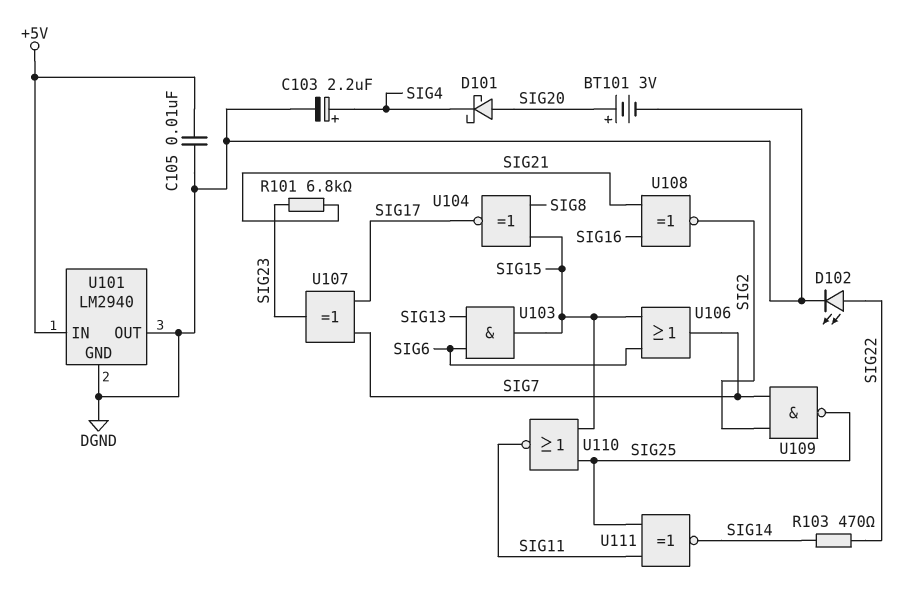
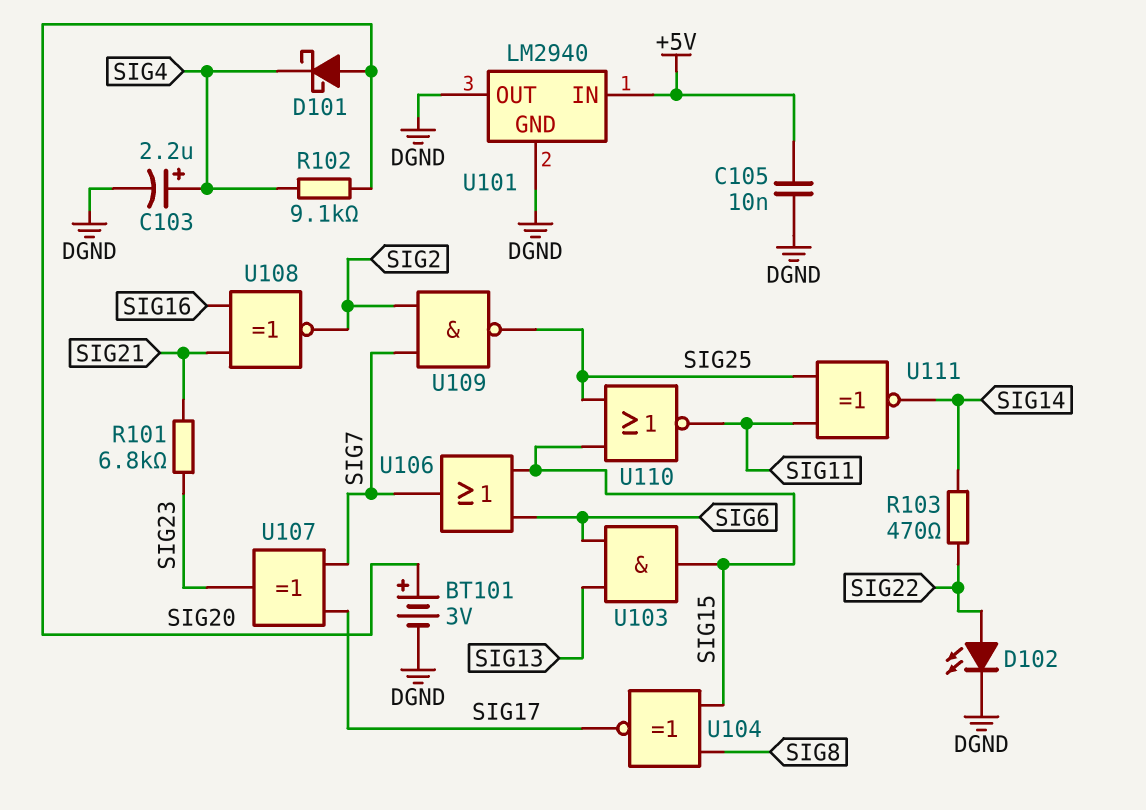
R102: none -> 9.1k (SIG4, SIG20)

